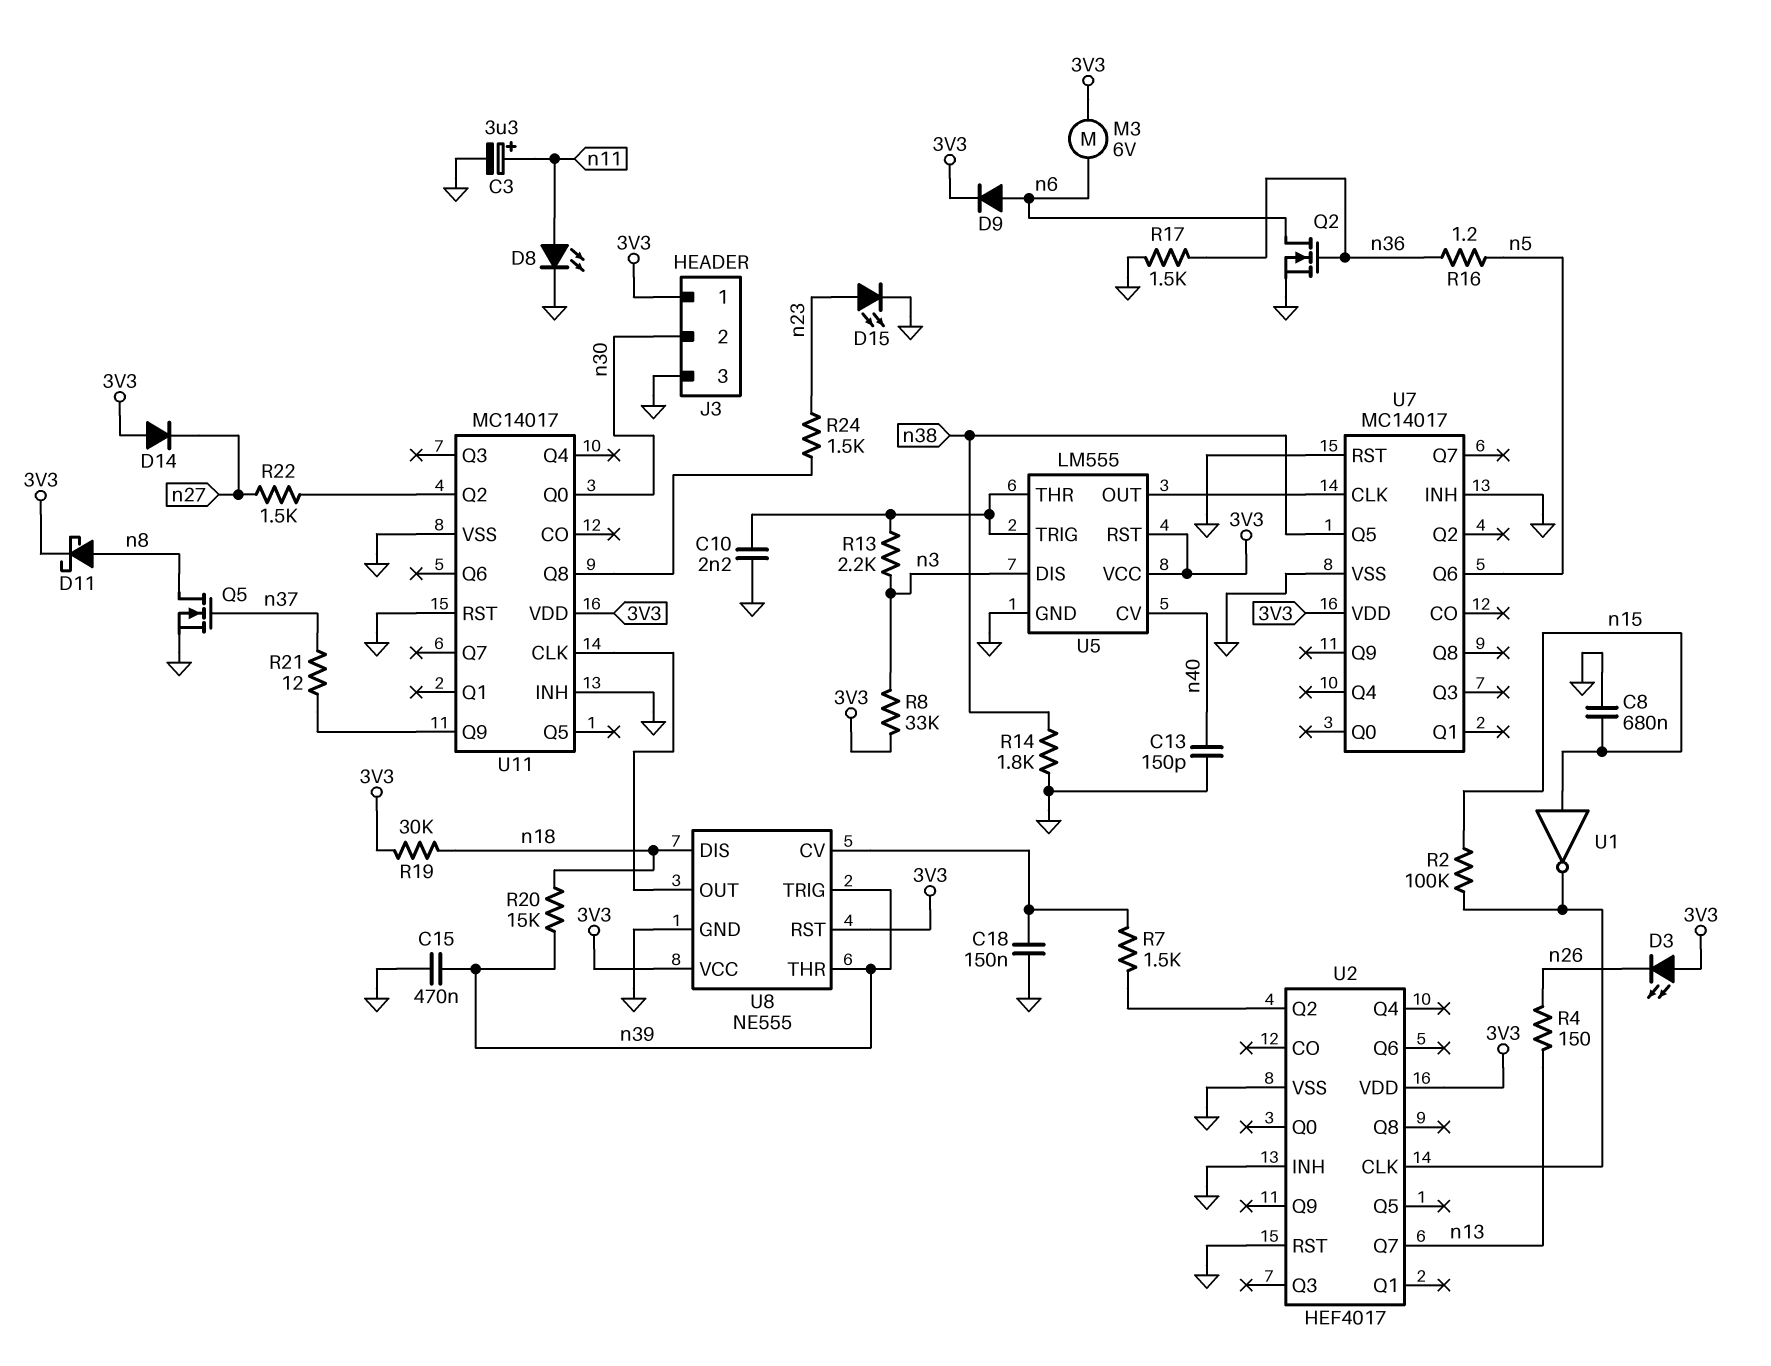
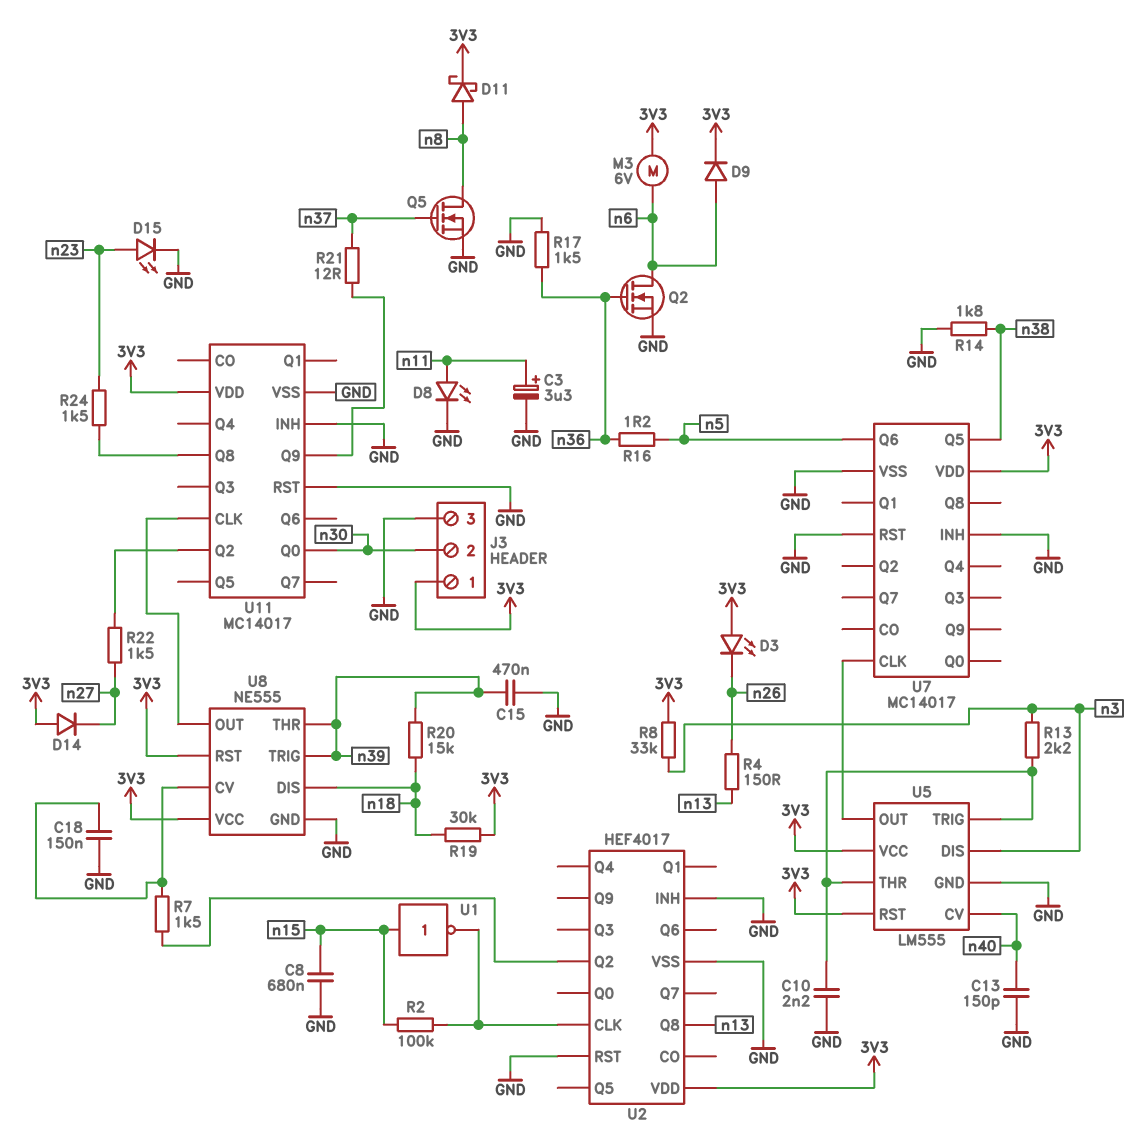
U2 pin Q7: n13 -> none
U2 pin Q8: none -> n13

